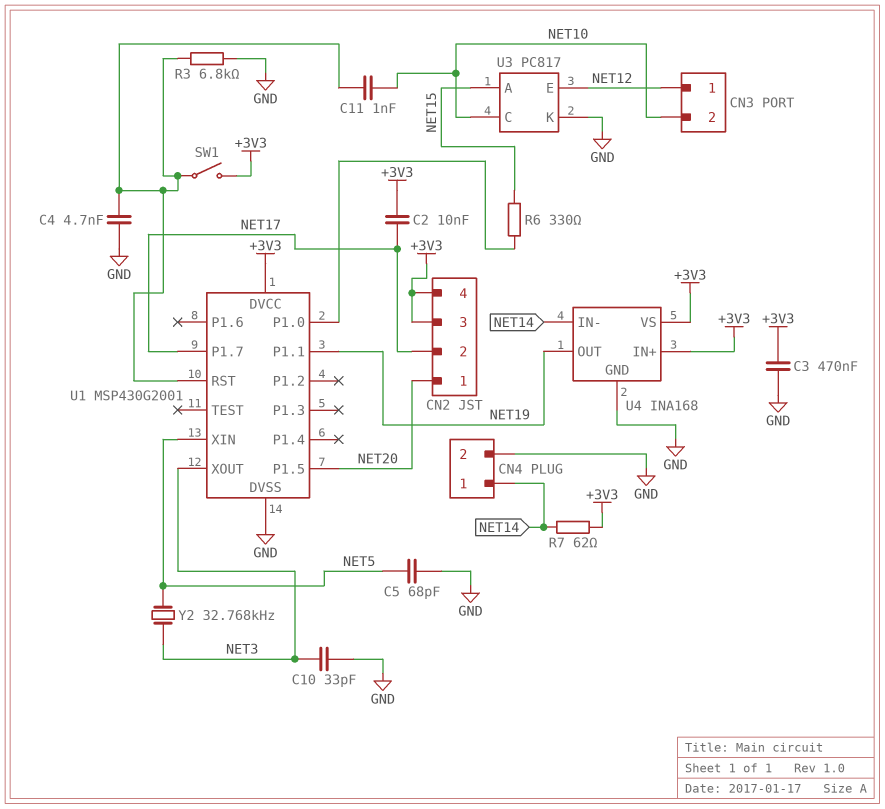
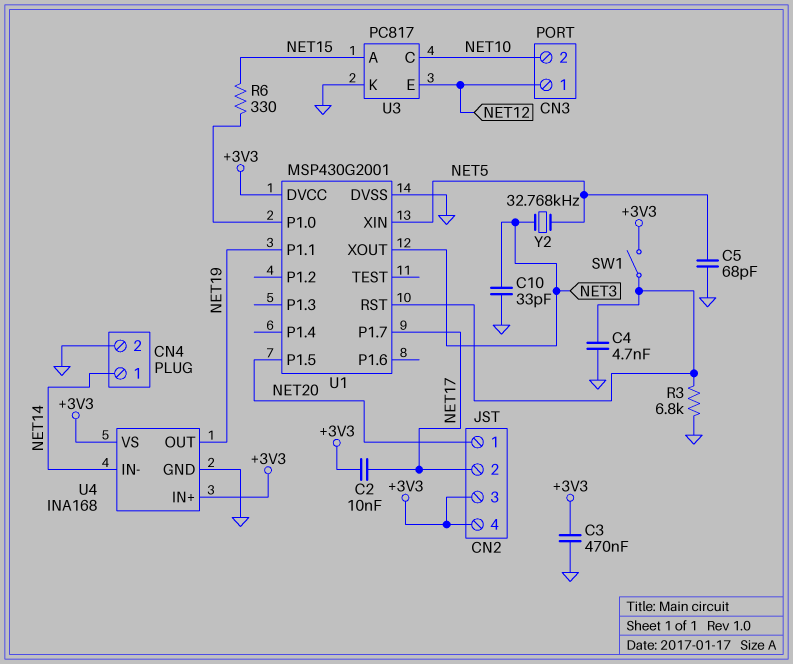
C11: 1nF (NET10, U1/RST) -> none
R7: 62 (+3V3, NET14) -> none

